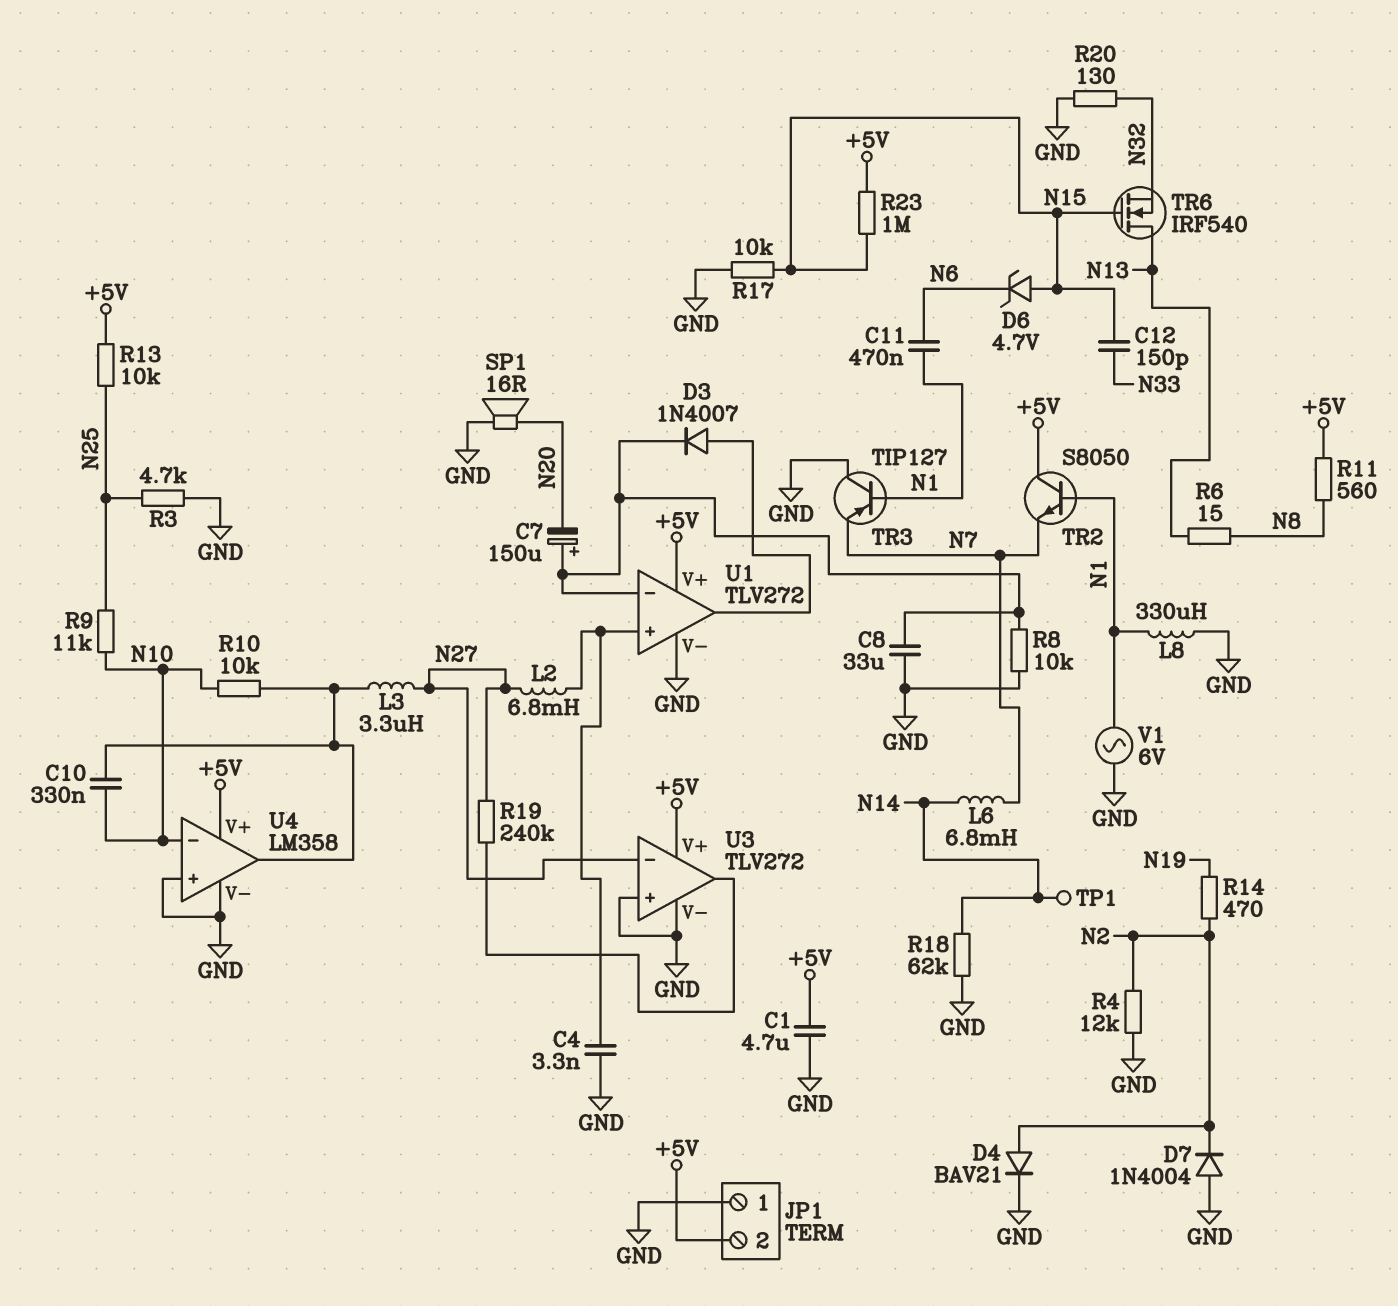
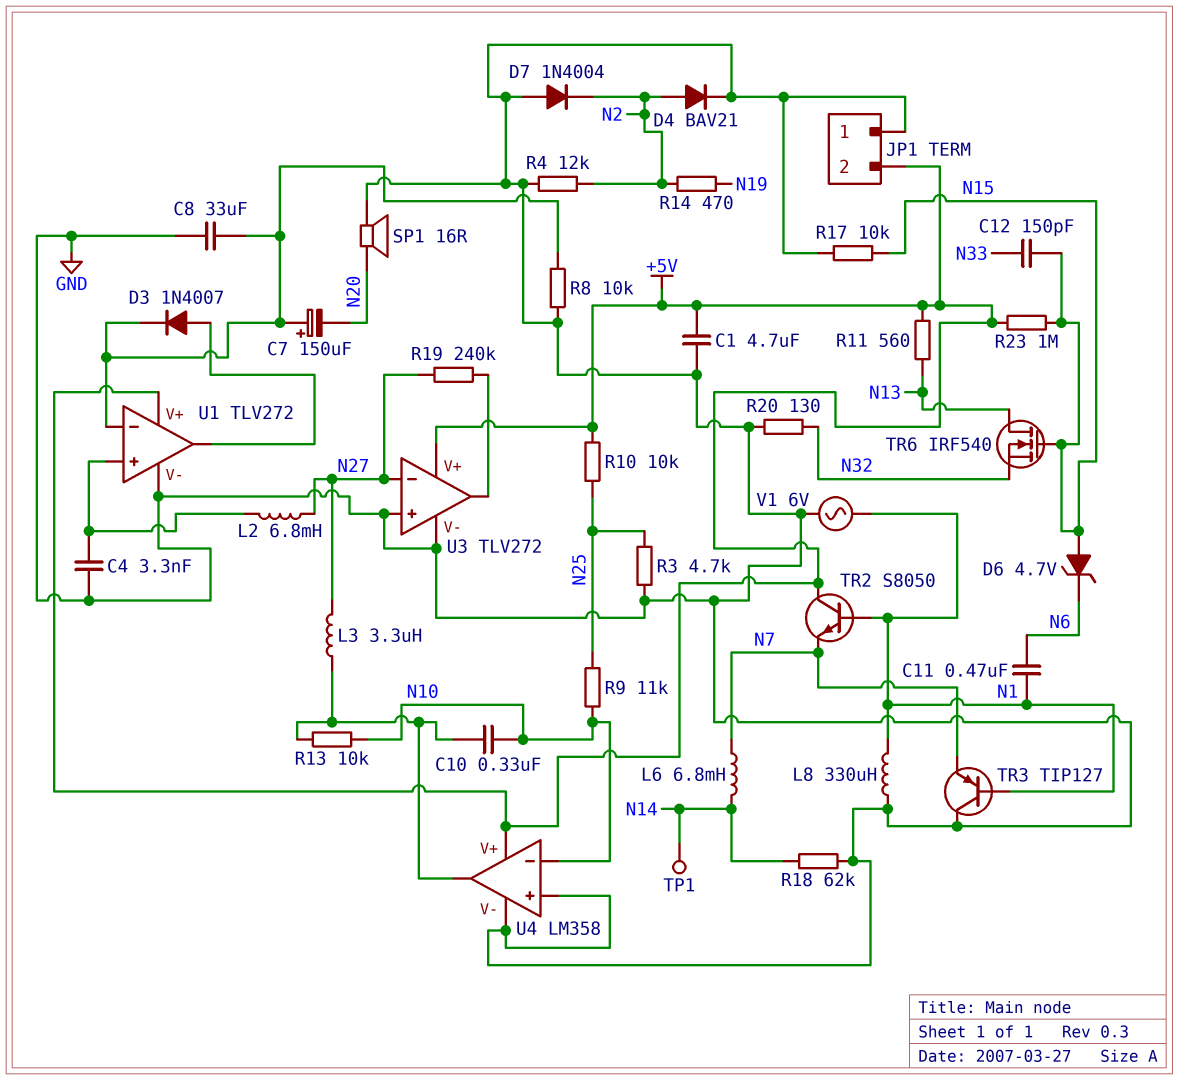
R6: 15 (N8, N13) -> none
R10: 10k (N10, U4/out) -> 10k (+5V, N25)
R11: 560 (+5V, N8) -> 560 (+5V, N13)
R13: 10k (+5V, N25) -> 10k (N10, U4/out)

